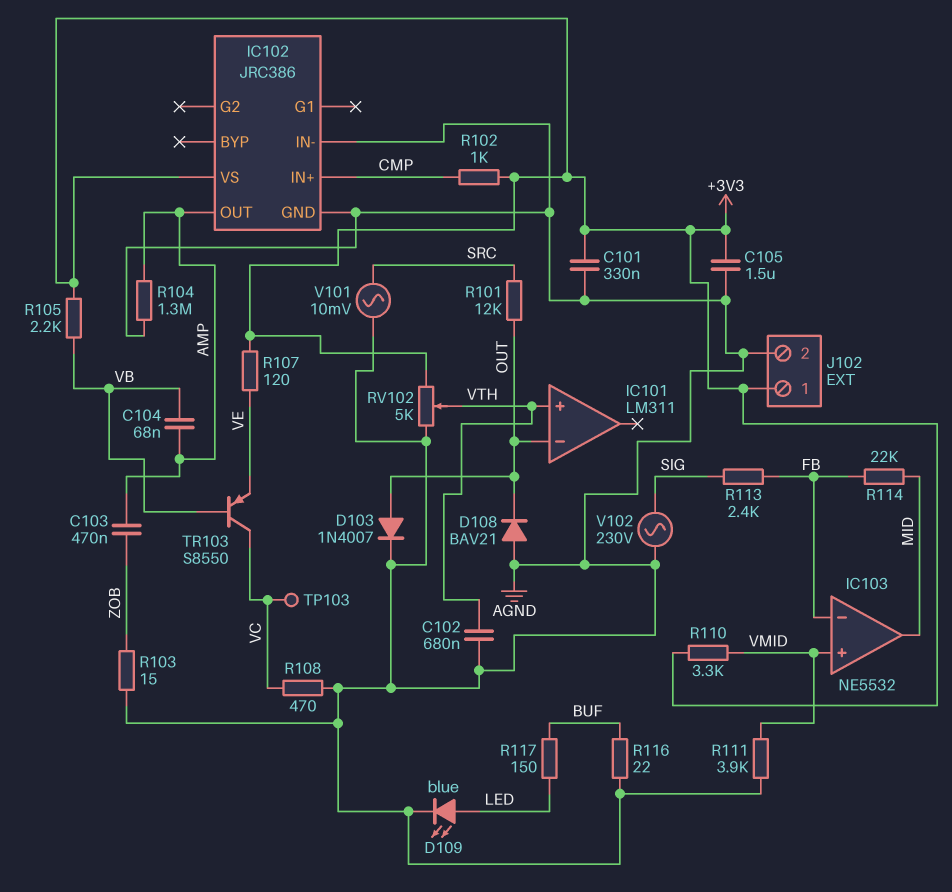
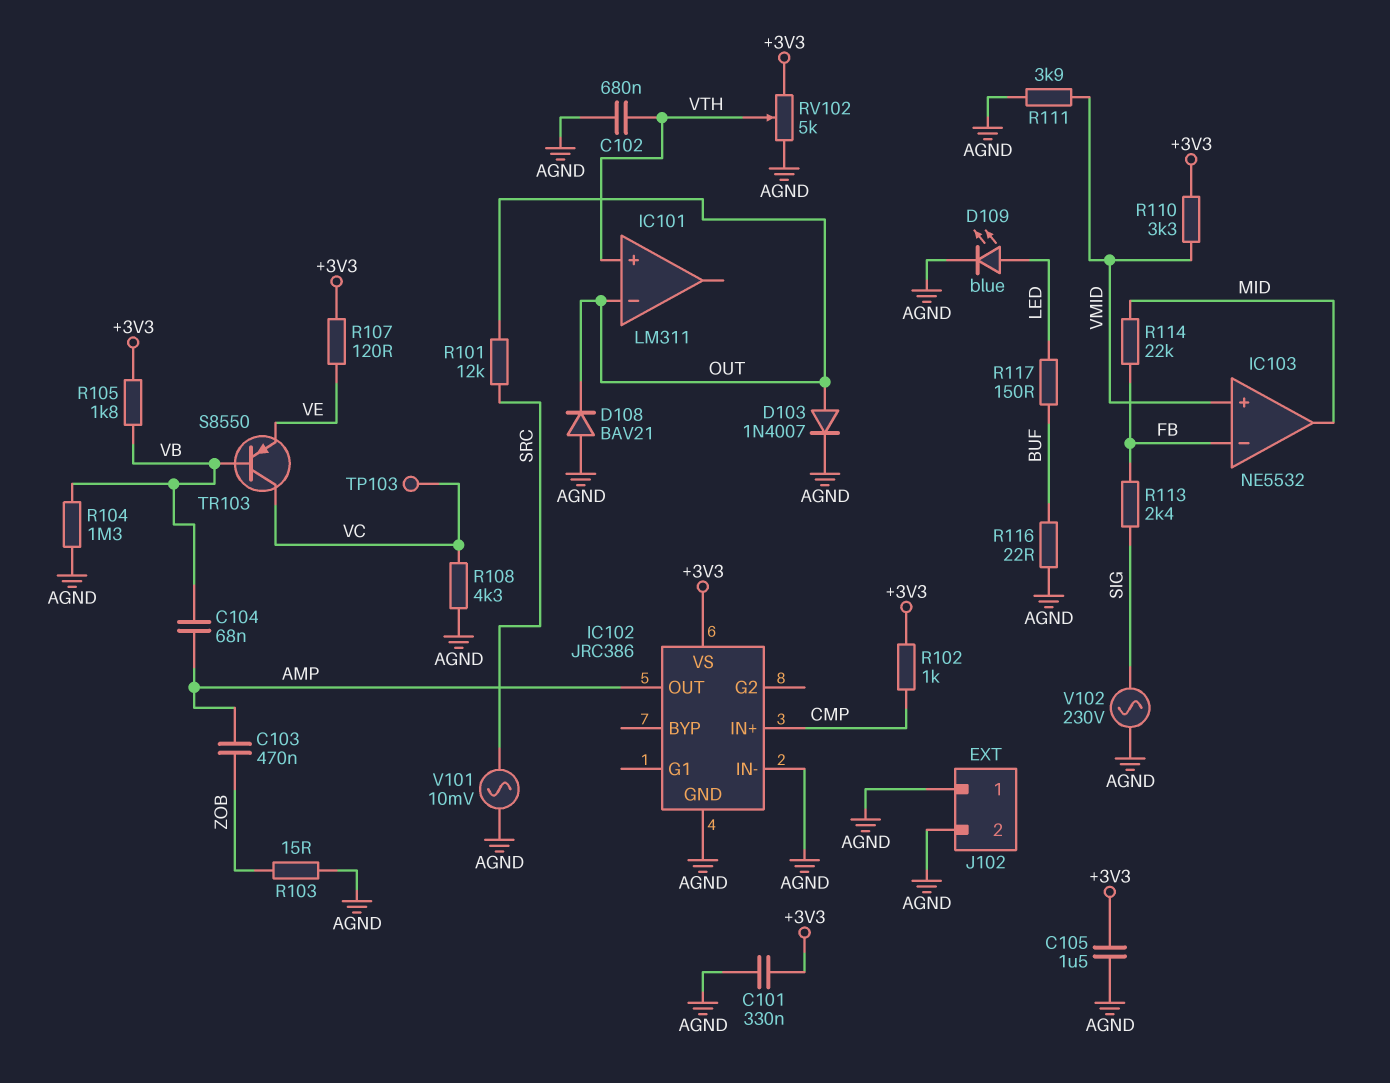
J102 pin 1: +3V3 -> AGND
R104: 1.3M (AGND, AMP) -> 1.3M (AGND, VB)
R105: 2.2k (+3V3, VB) -> 1.8k (+3V3, VB)
R108: 470 (AGND, VC) -> 4.3k (AGND, VC)

